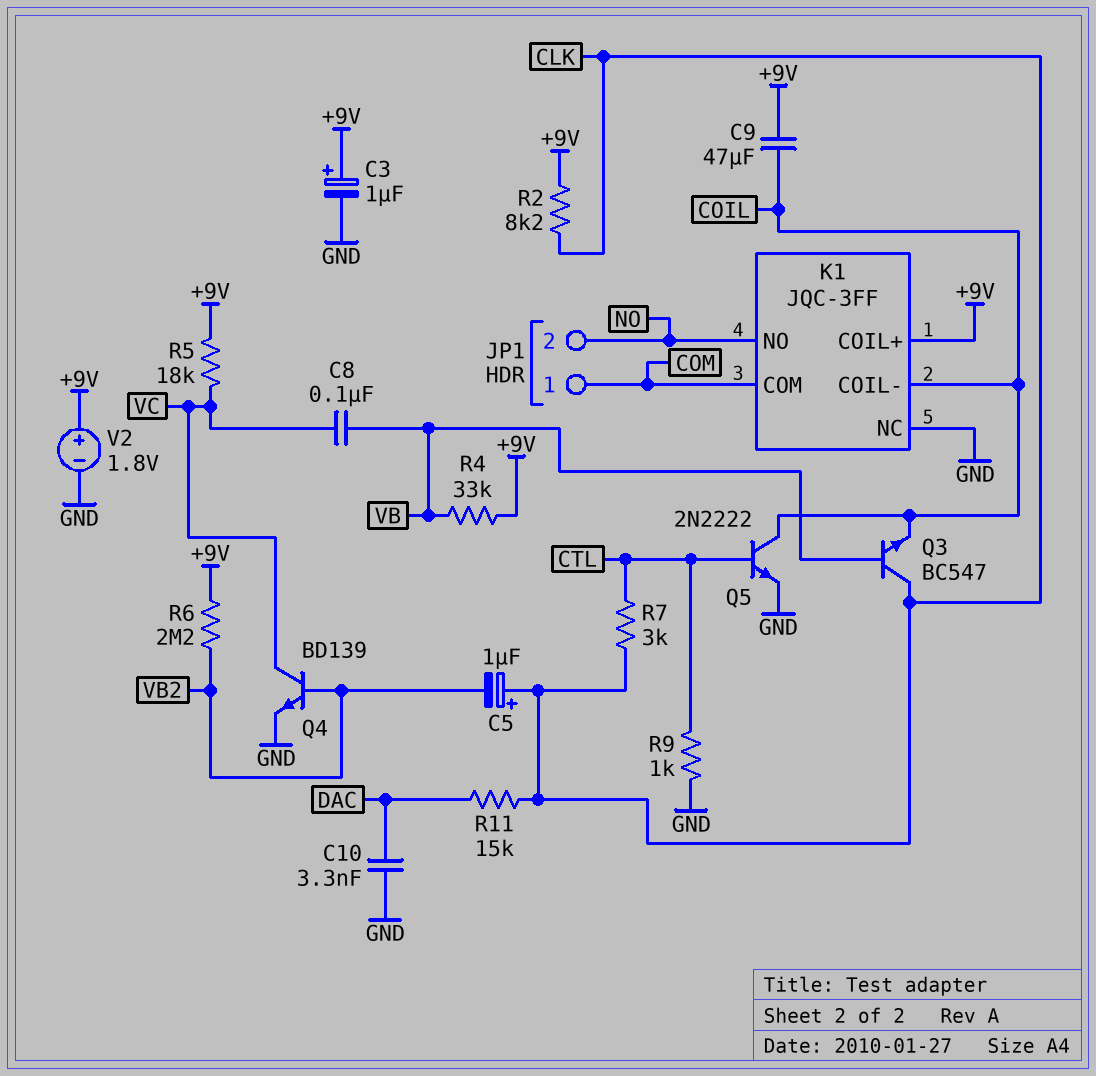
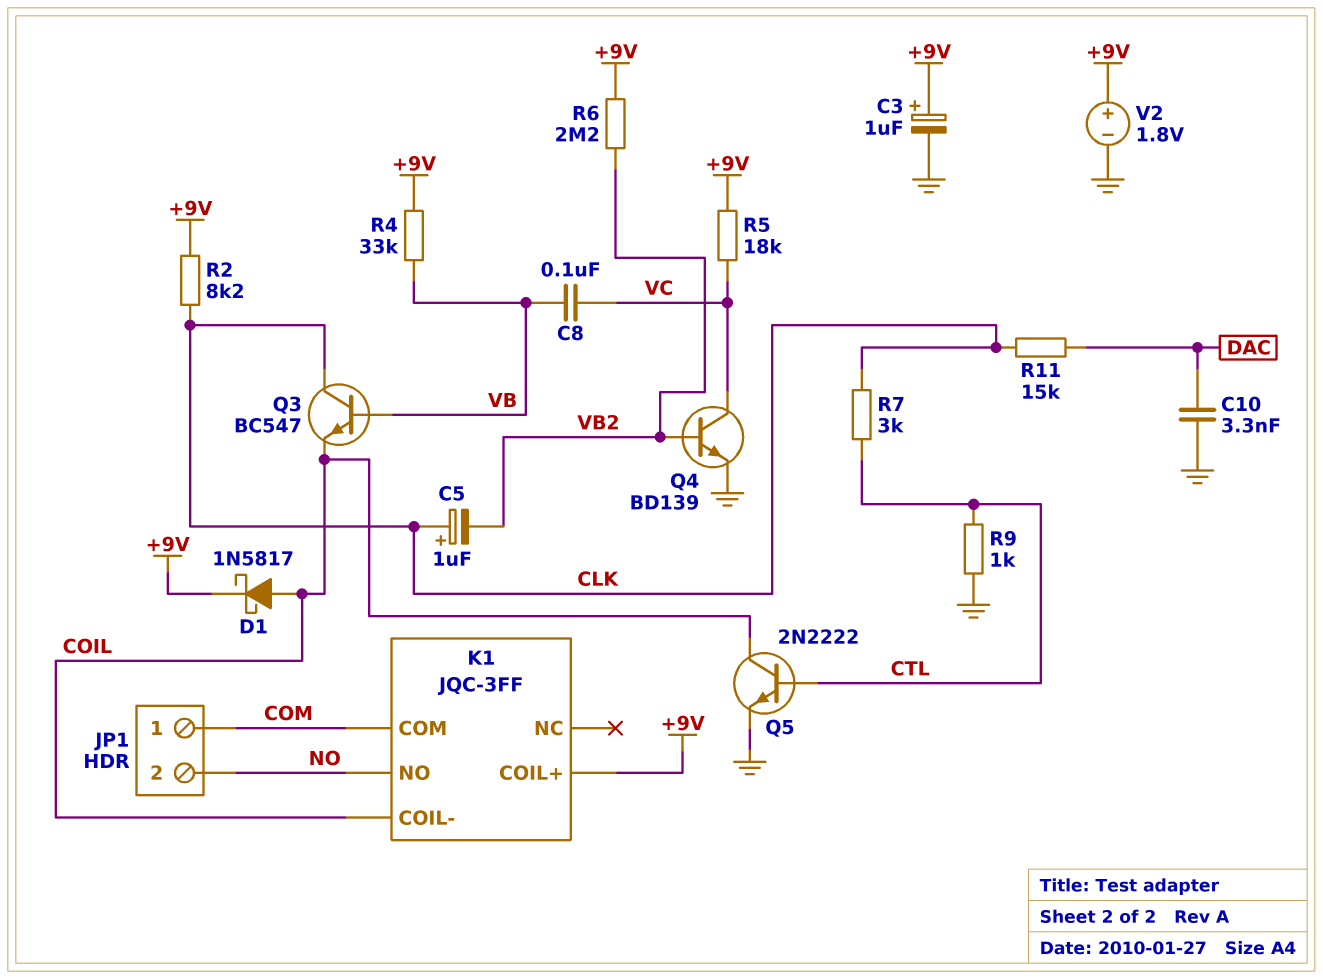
C9: 47uF (+9V, COIL) -> none
D1: none -> schottky 1N5817 (A COIL, K +9V)
K1 pin NC: GND -> none

